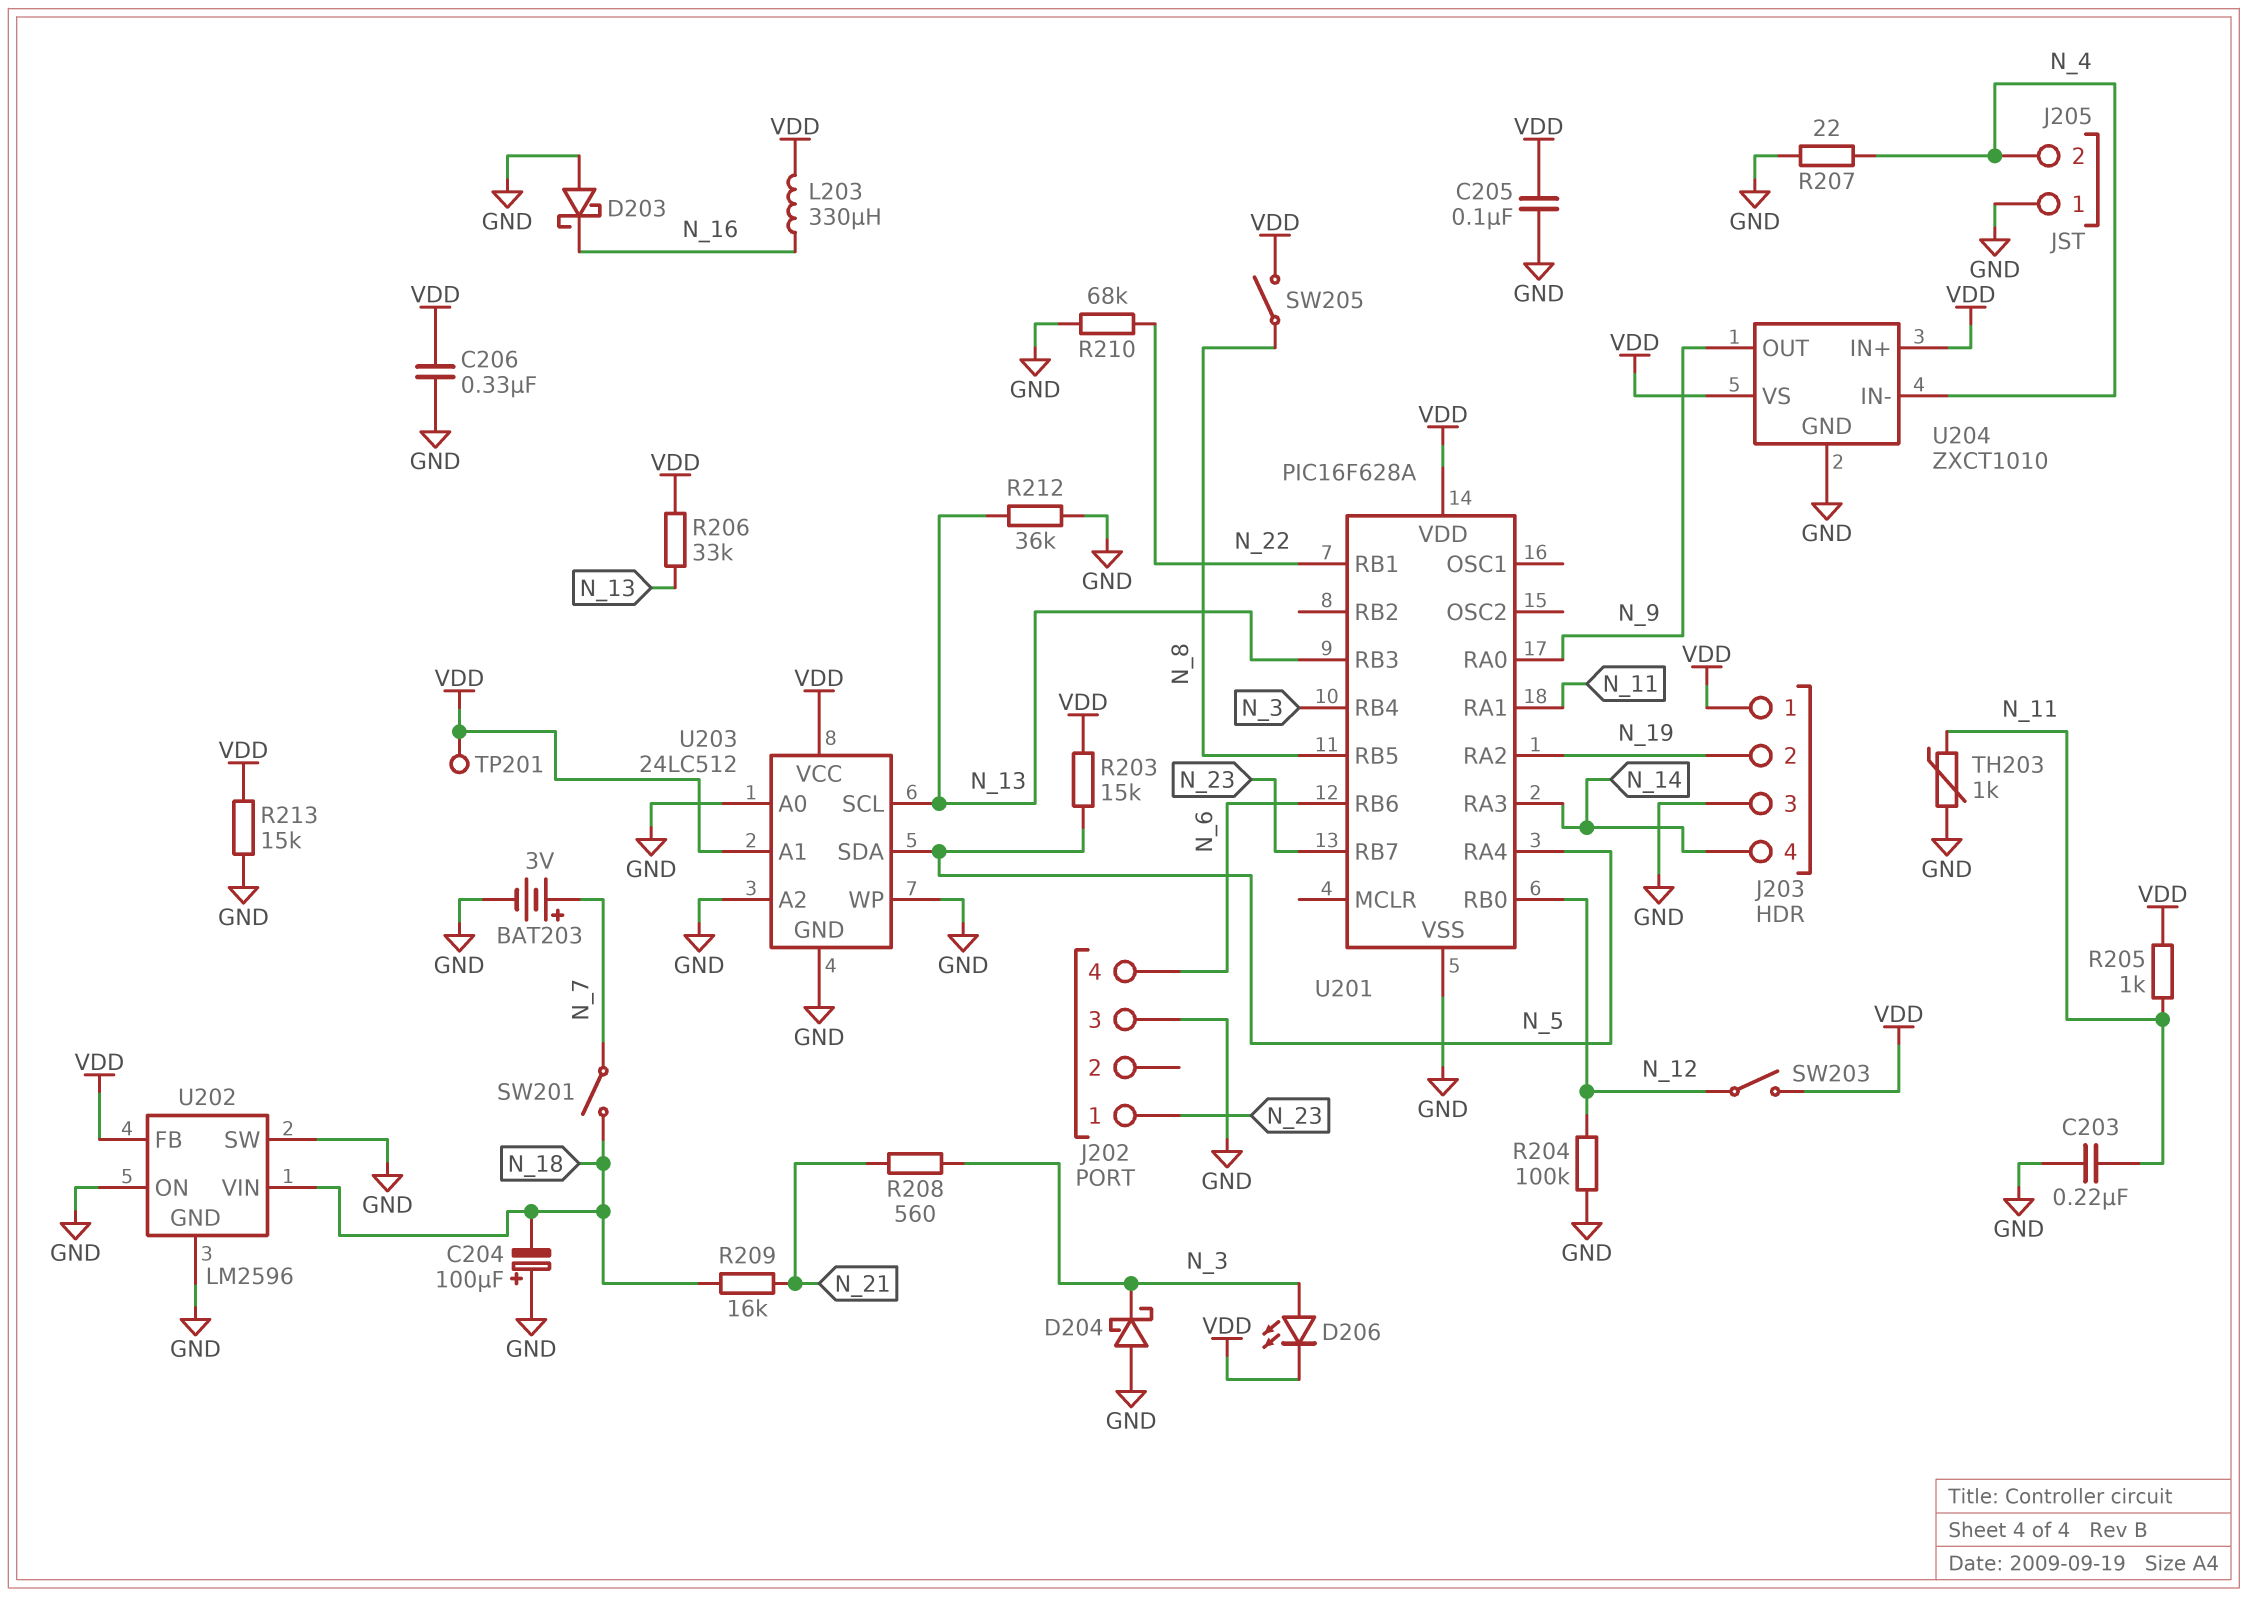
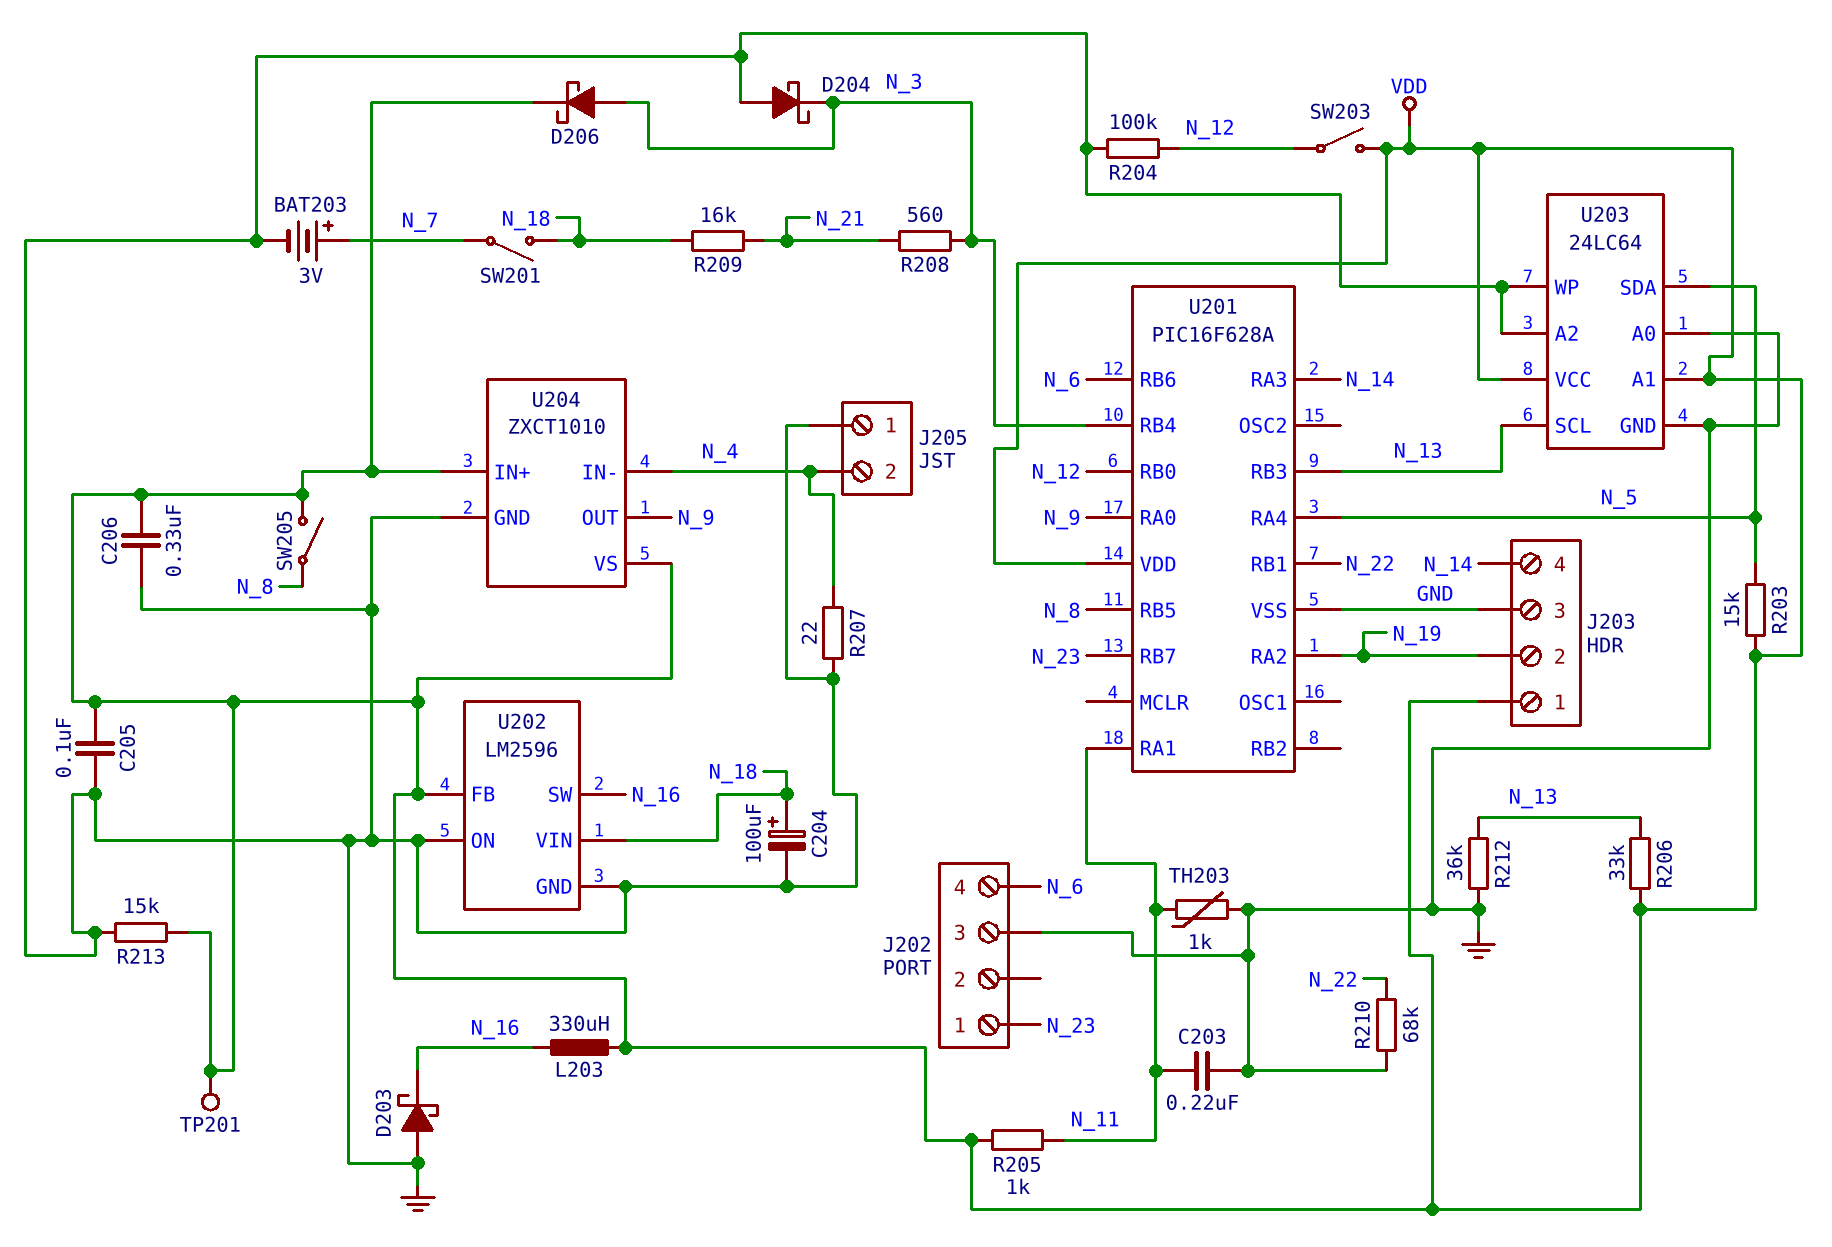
C204: 100uF (plus GND, minus N_18) -> 100uF (plus N_18, minus GND)
D206: LED (A N_3, K VDD) -> schottky (A N_3, K VDD)
U202 pin SW: GND -> N_16
U203: 24LC512 -> 24LC64

